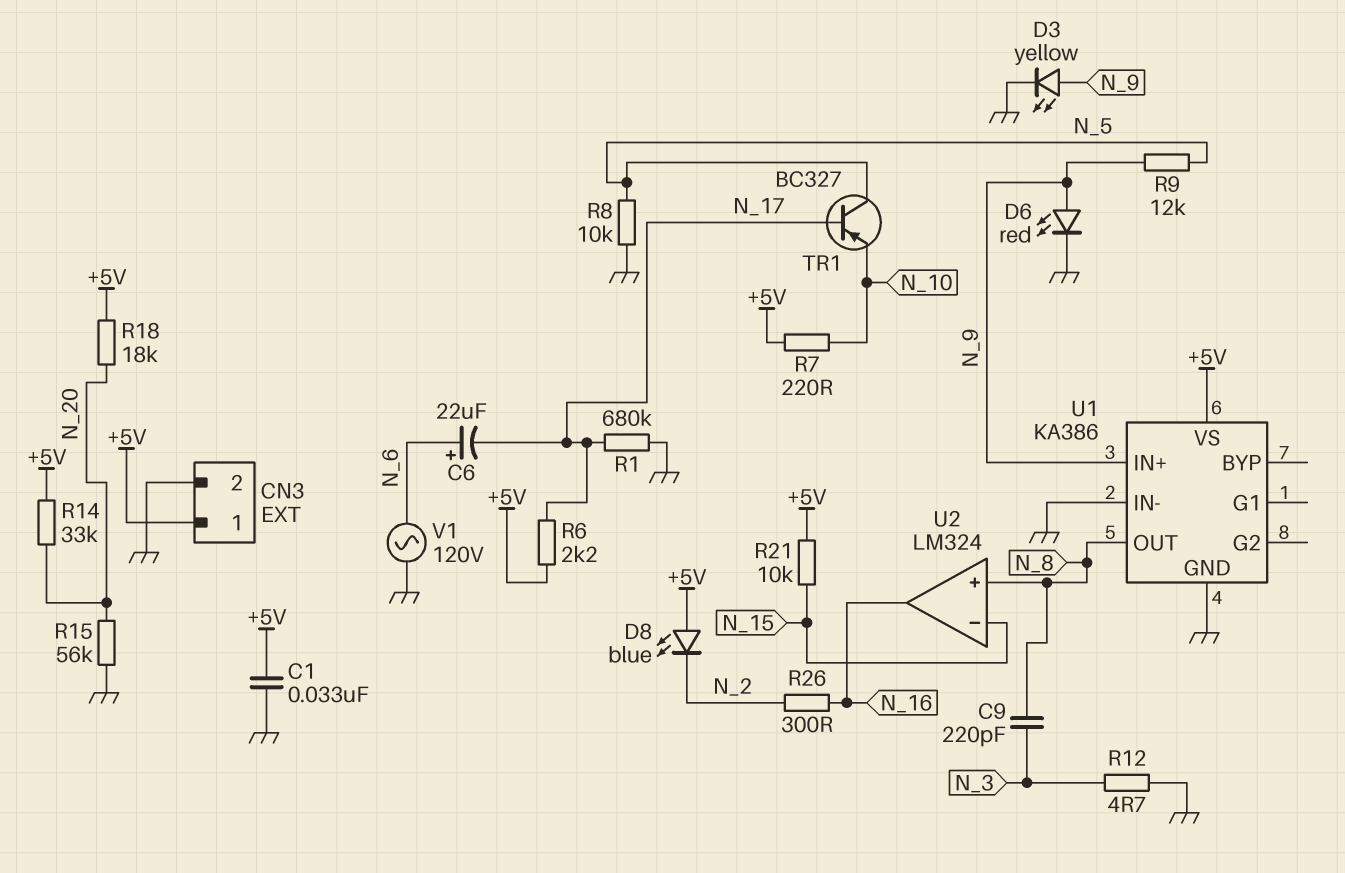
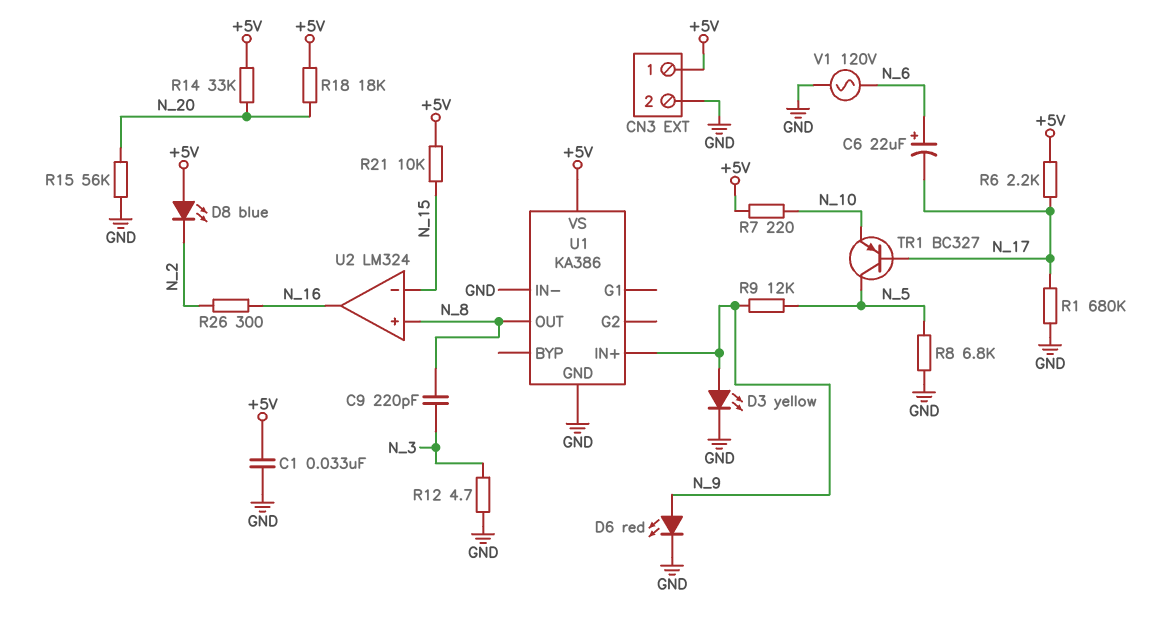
R8: 10k (GND, N_5) -> 6.8k (GND, N_5)

